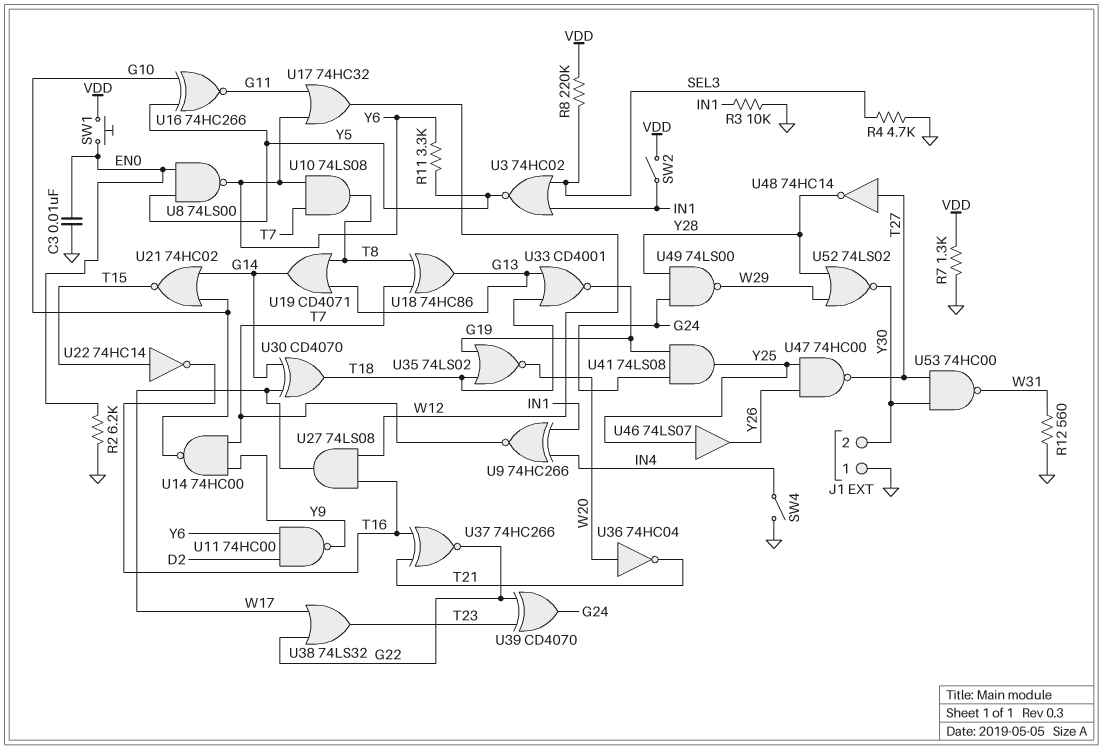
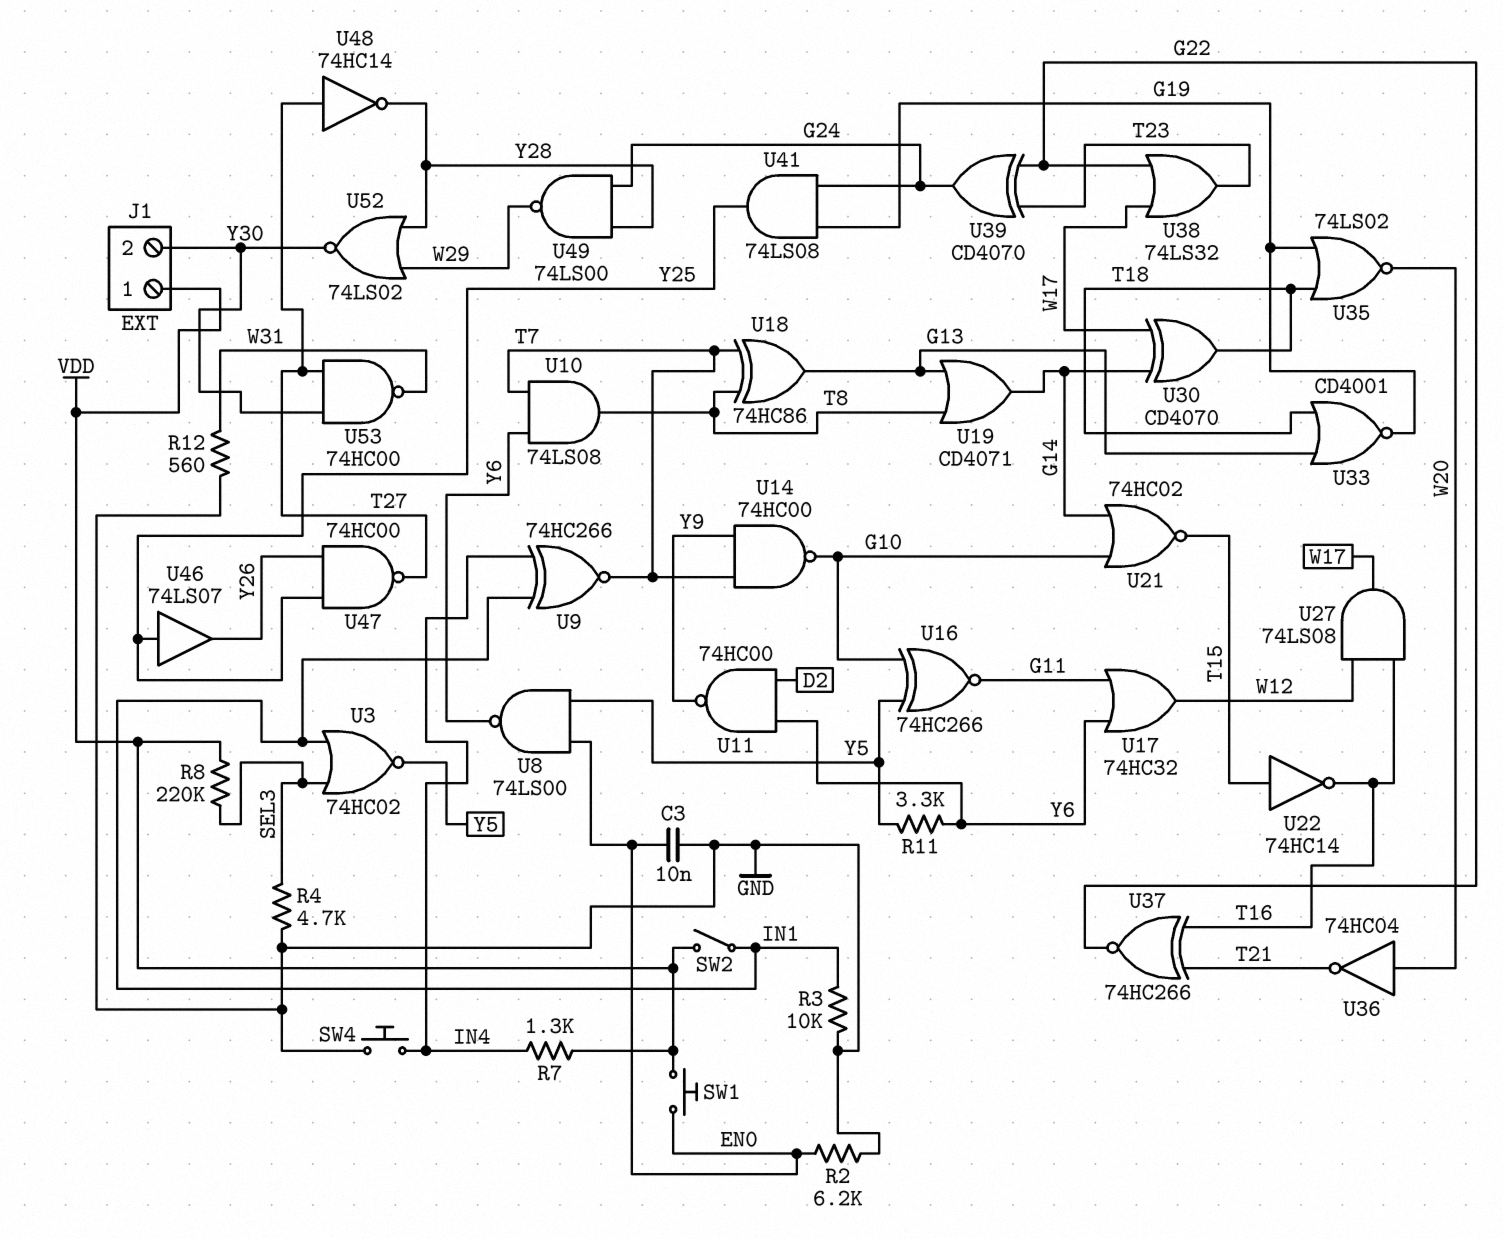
J1 pin 1: GND -> VDD
R7: 1.3k (GND, VDD) -> 1.3k (IN4, VDD)
SW4: switch (GND, IN4) -> button (GND, IN4)

